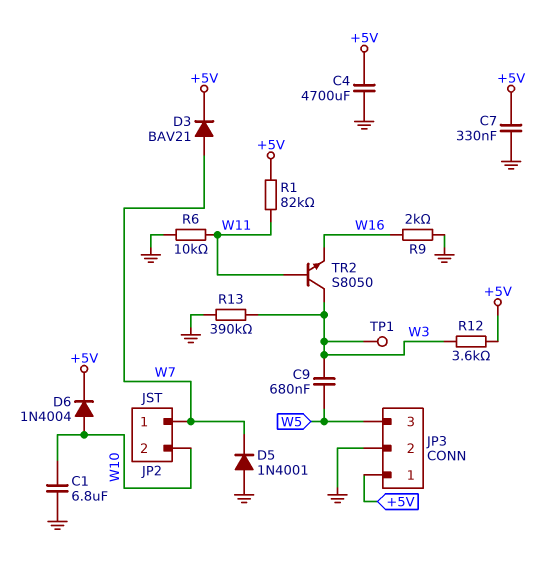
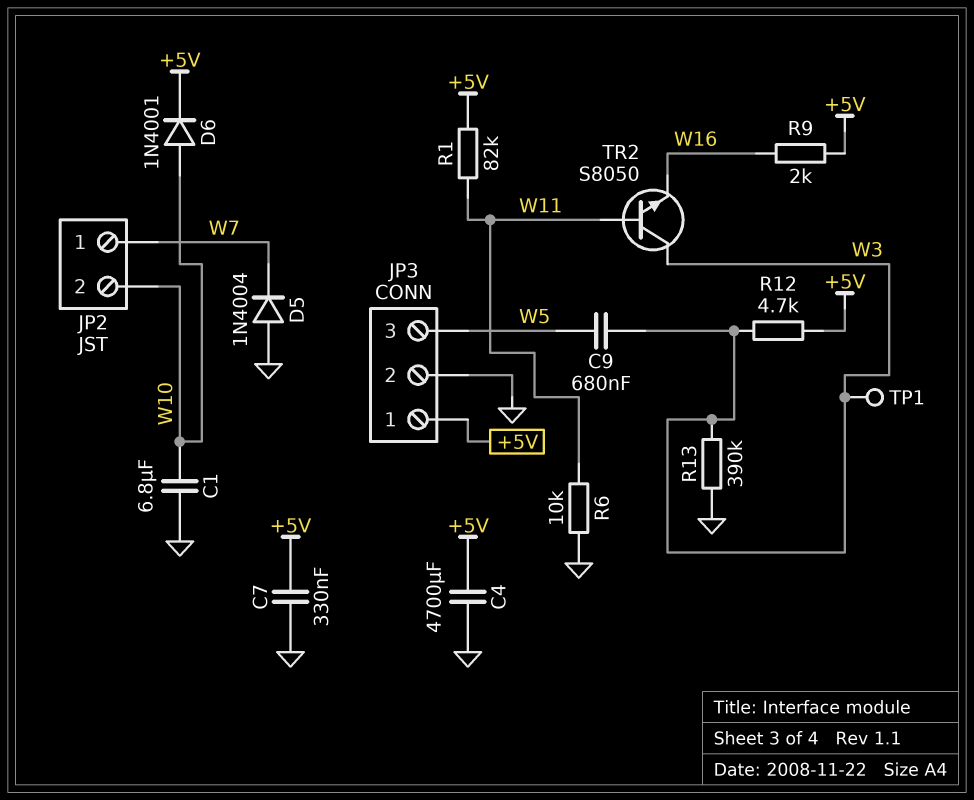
D3: diode BAV21 (A W7, K +5V) -> none
D5: diode 1N4001 (A GND, K W7) -> diode 1N4004 (A GND, K W7)
D6: diode 1N4004 (A W10, K +5V) -> diode 1N4001 (A W10, K +5V)
R9: 2k (GND, W16) -> 2k (+5V, W16)
R12: 3.6k (+5V, W3) -> 4.7k (+5V, W3)

